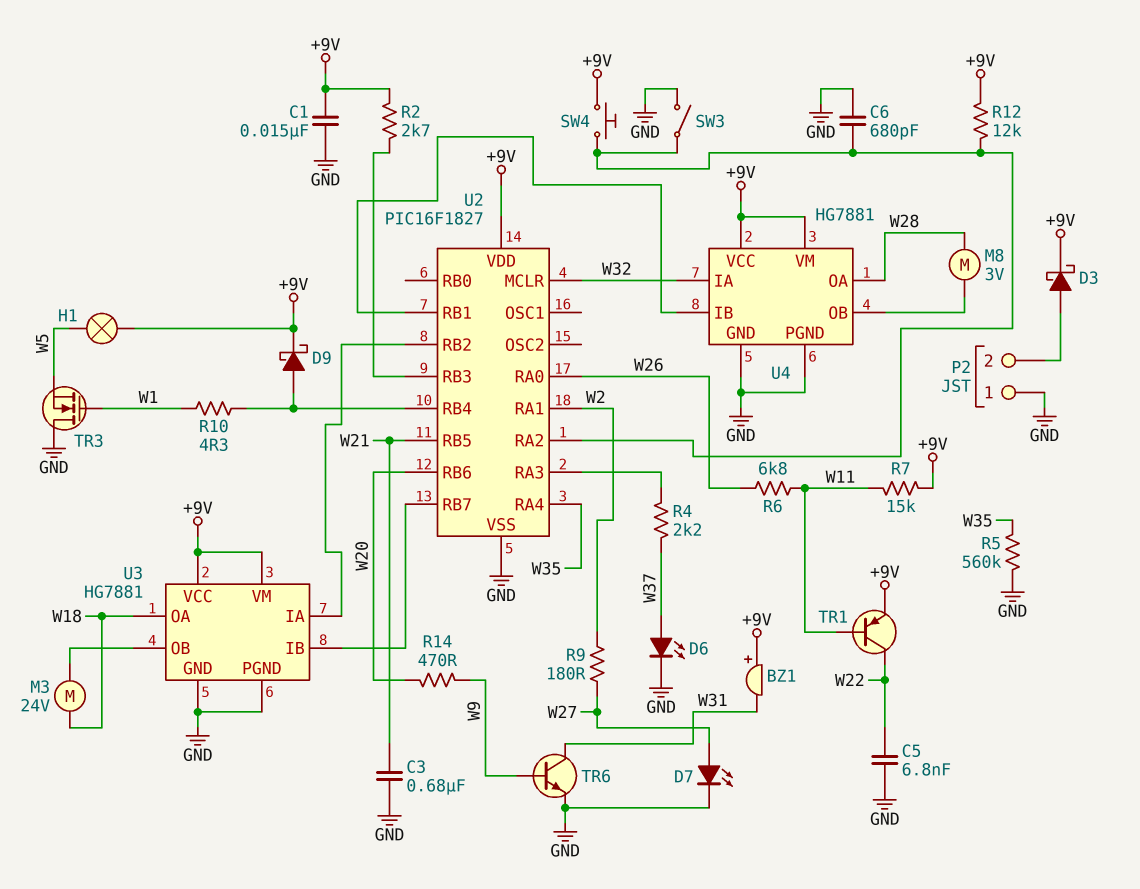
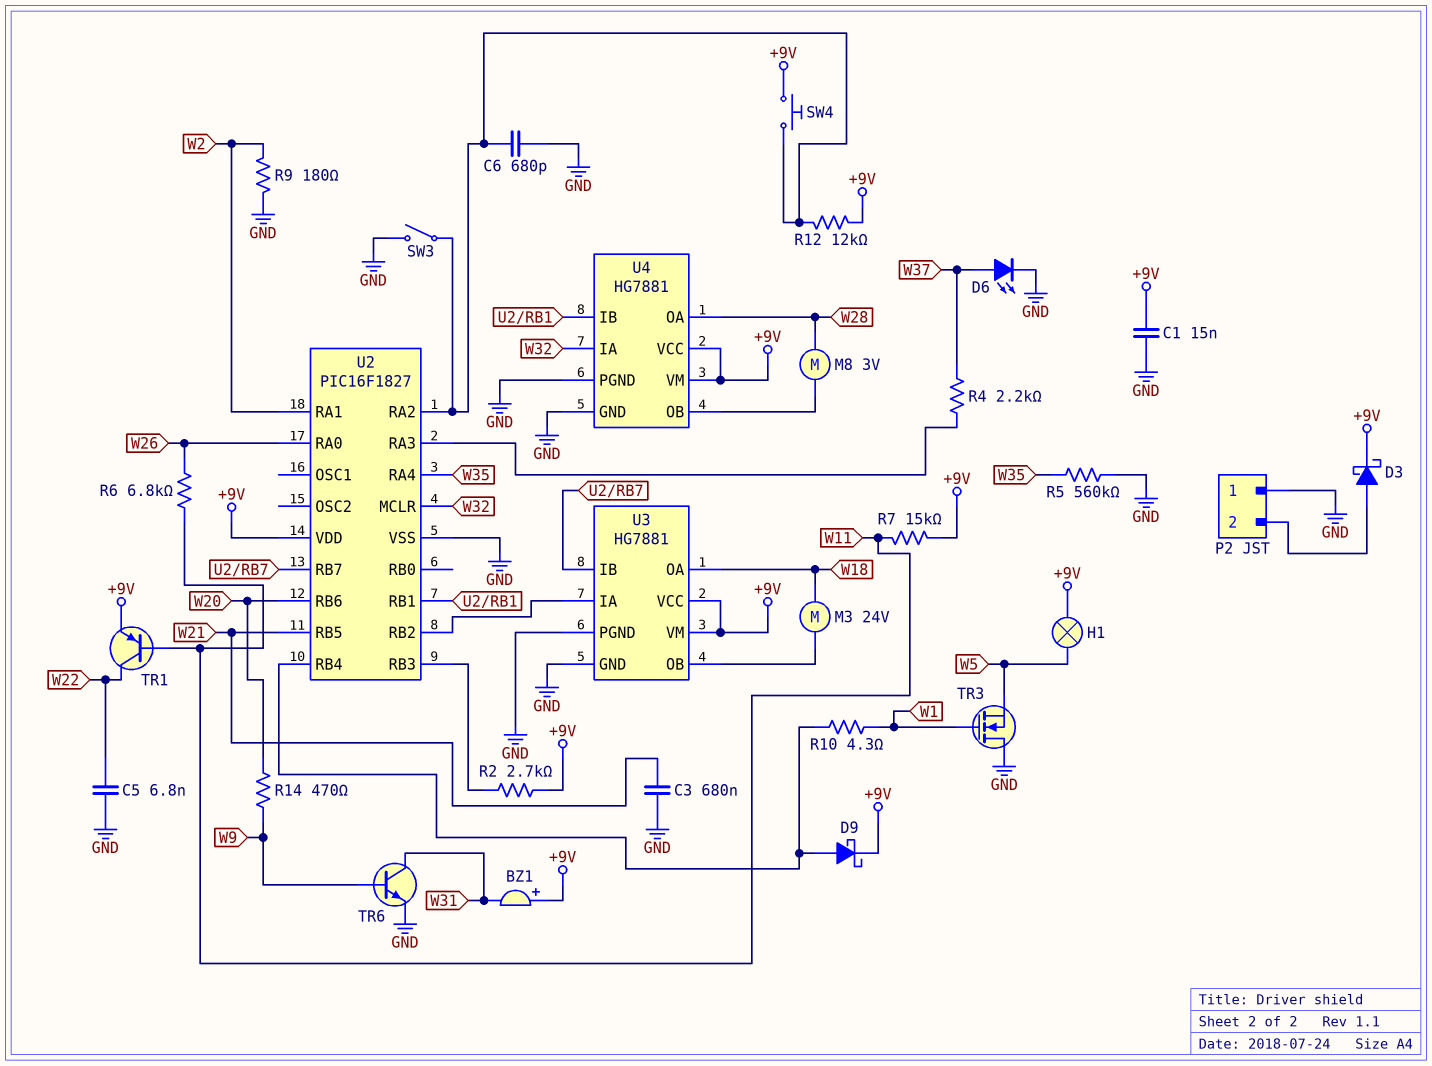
D7: LED (A W27, K GND) -> none
R9: 180 (W2, W27) -> 180 (GND, W2)

